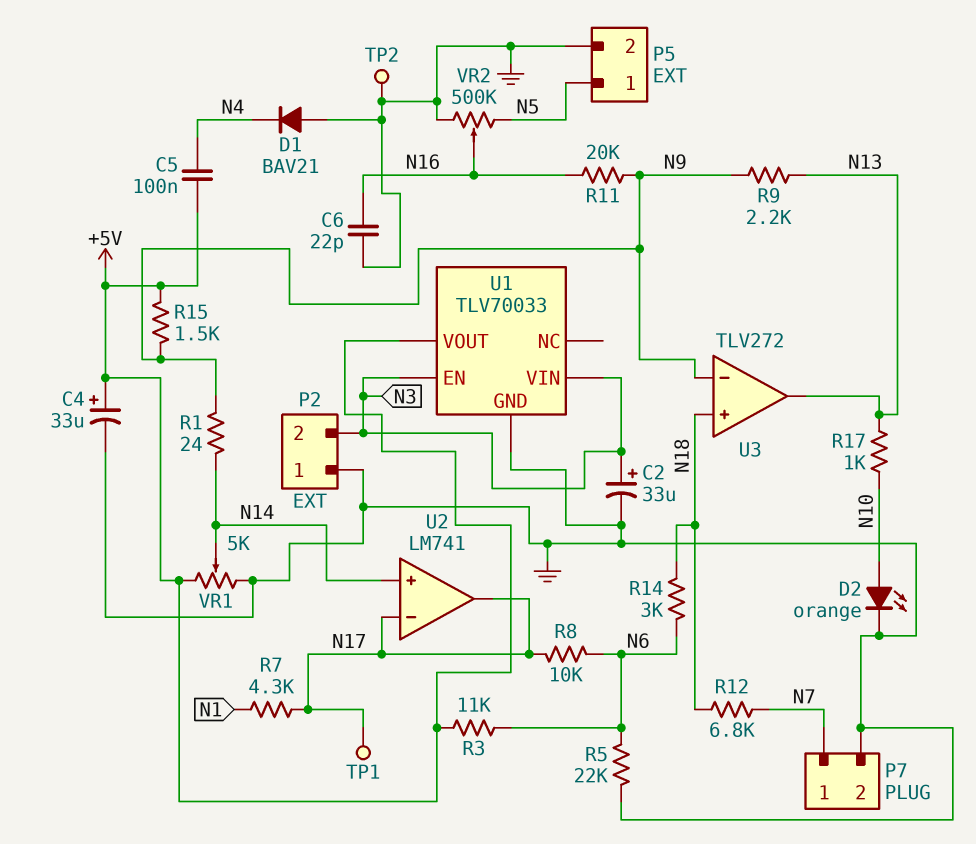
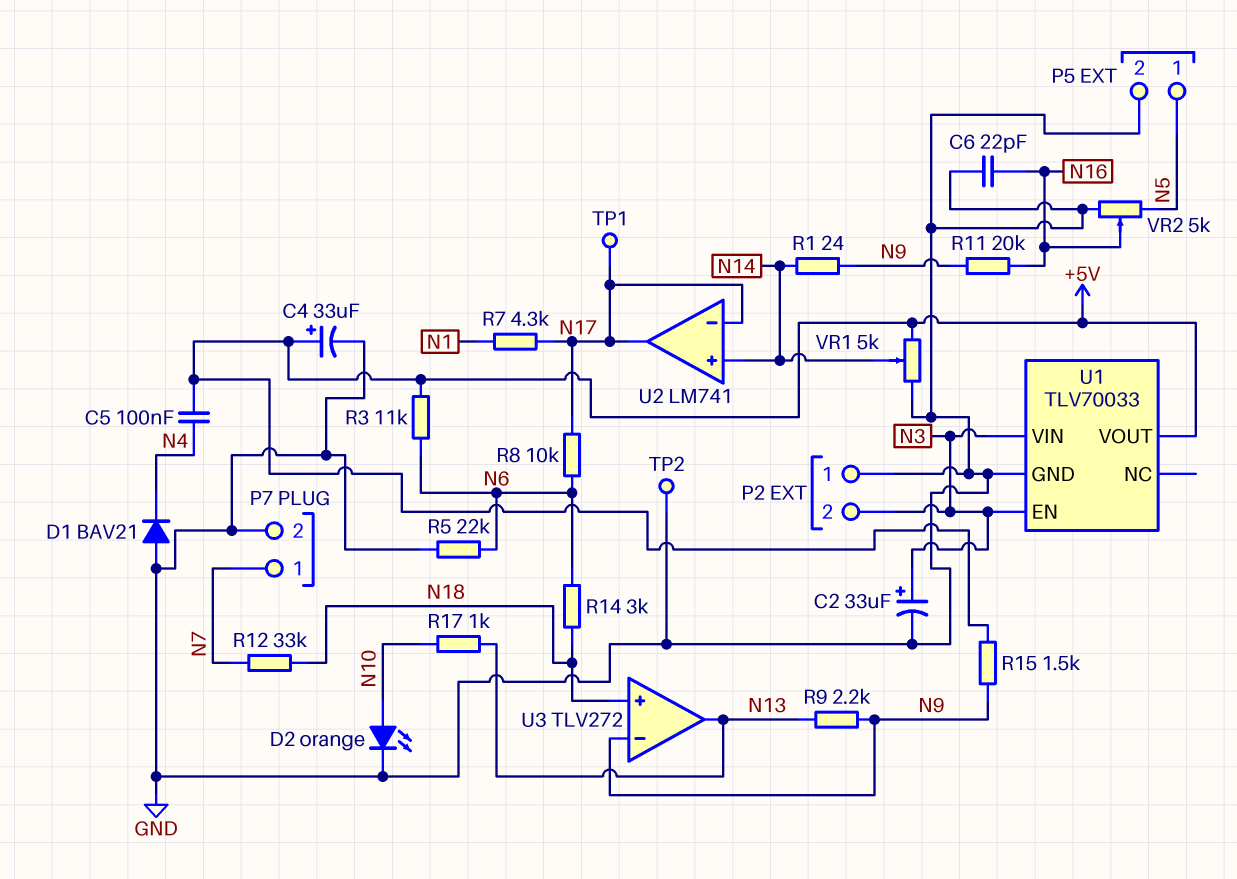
R12: 6.8k (N7, N18) -> 33k (N7, N18)
VR2: 500k (GND, N5, wiper N16) -> 5k (GND, N5, wiper N16)

